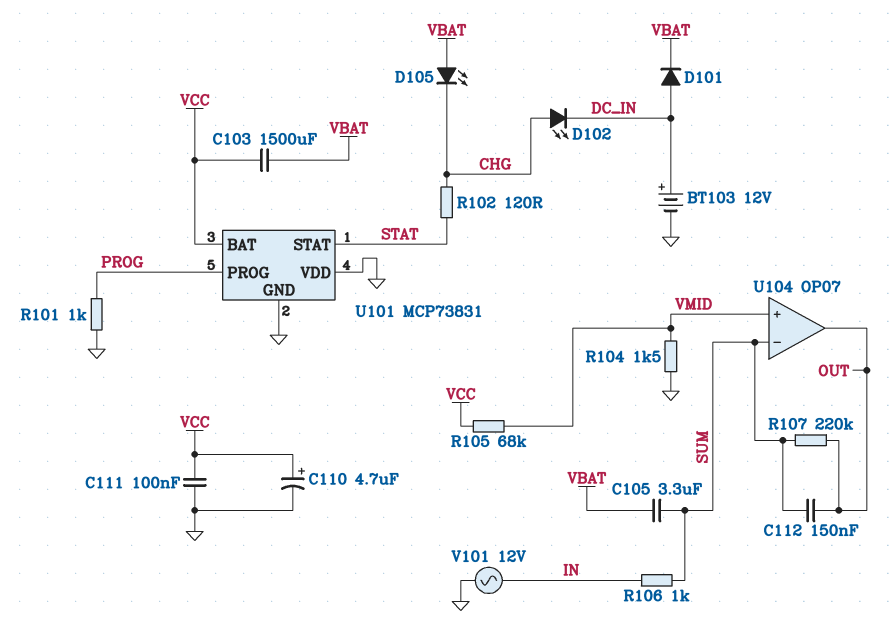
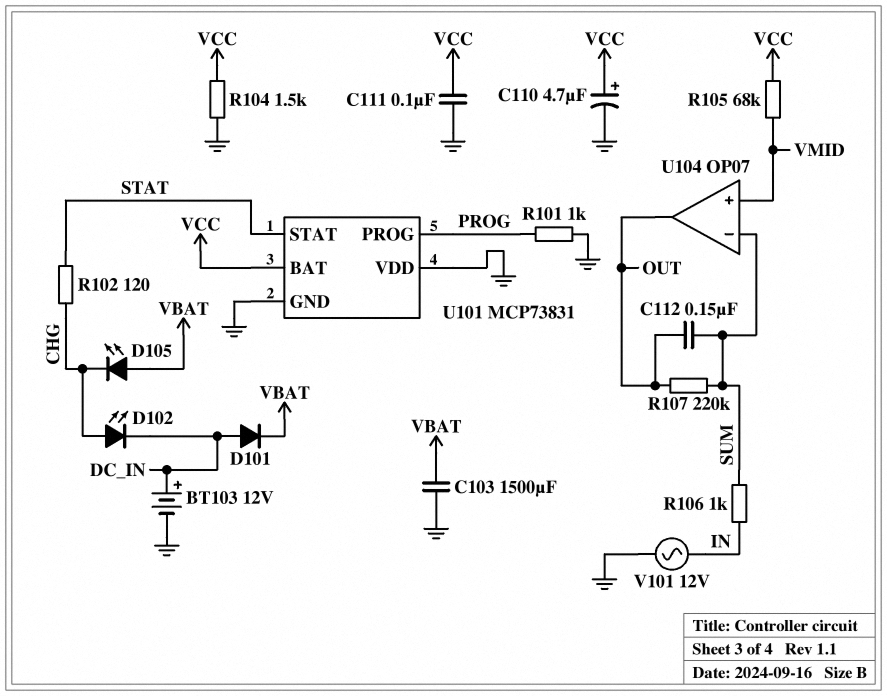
C103: 1500uF (VBAT, VCC) -> 1500uF (GND, VBAT)
C105: 3.3uF (SUM, VBAT) -> none
R104: 1.5k (GND, VMID) -> 1.5k (GND, VCC)

